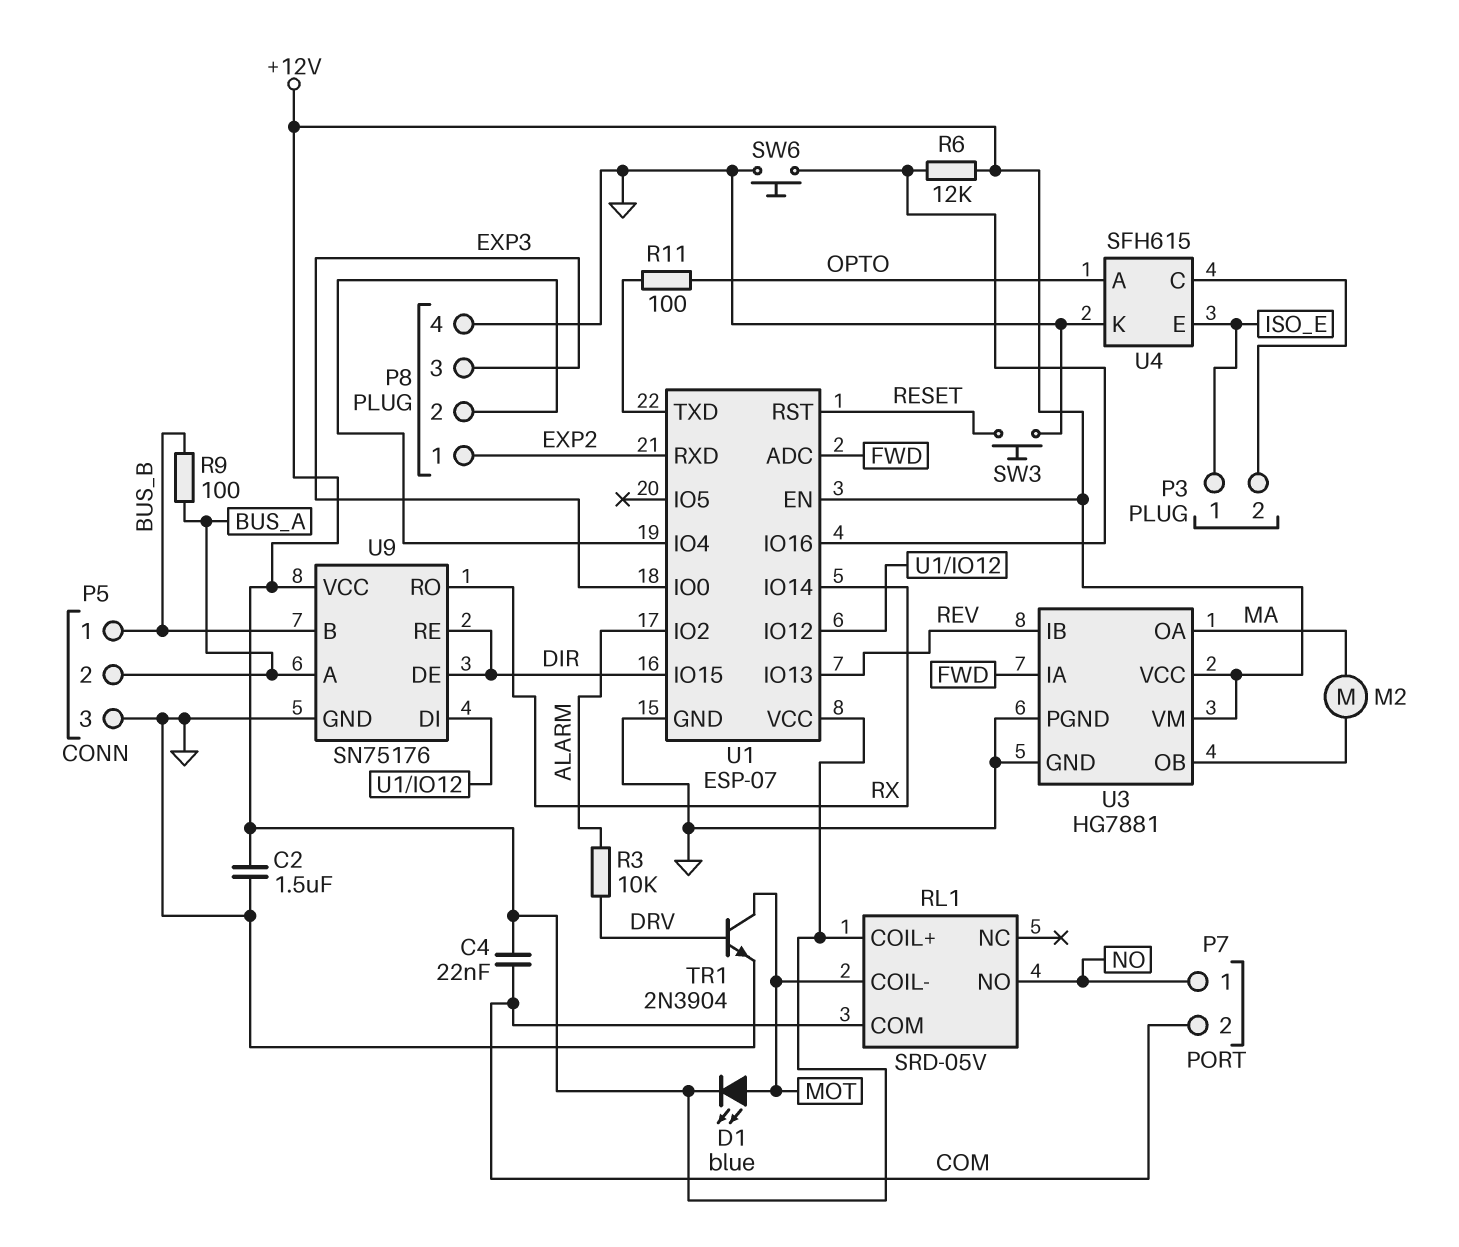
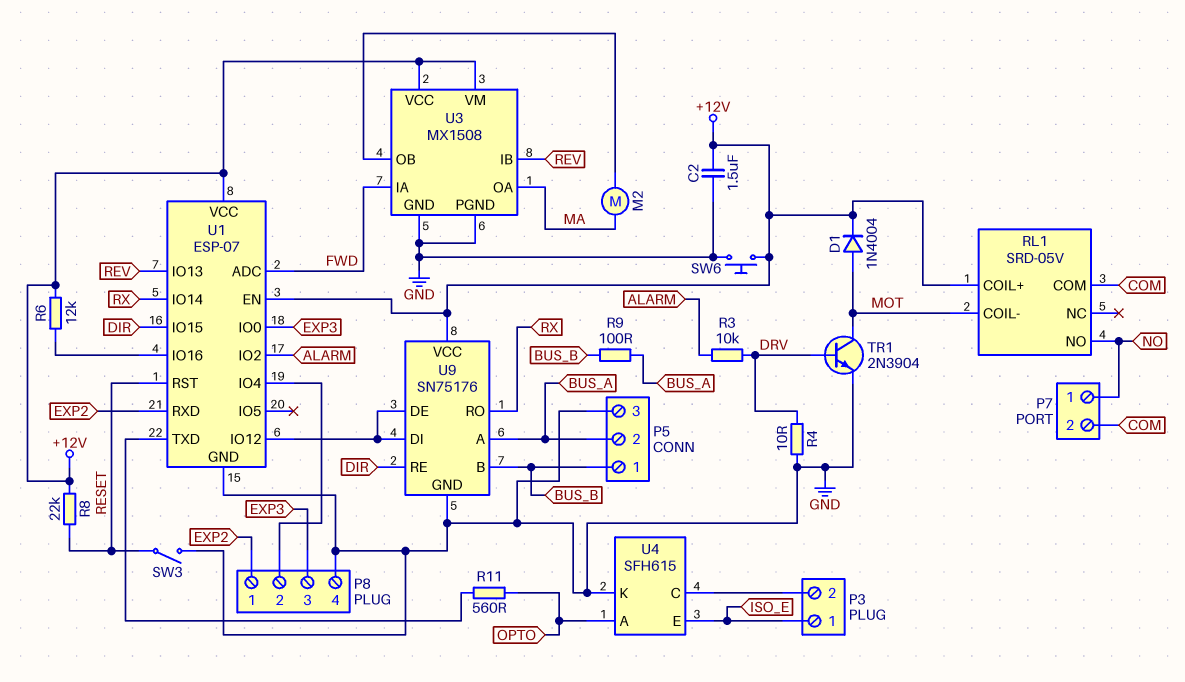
C4: 22nF (+12V, COM) -> none
D1: LED blue (A MOT, K +12V) -> diode 1N4004 (A MOT, K +12V)
R4: none -> 10 (DRV, GND)
R8: none -> 22k (+12V, RESET)
R11: 100 (OPTO, U1/TXD) -> 560 (OPTO, U1/TXD)
SW3: button (GND, RESET) -> switch (GND, RESET)
SW6: button (GND, U1/IO16) -> button (+12V, GND)
U3: HG7881 -> MX1508
U9 pin DE: DIR -> U1/IO12

